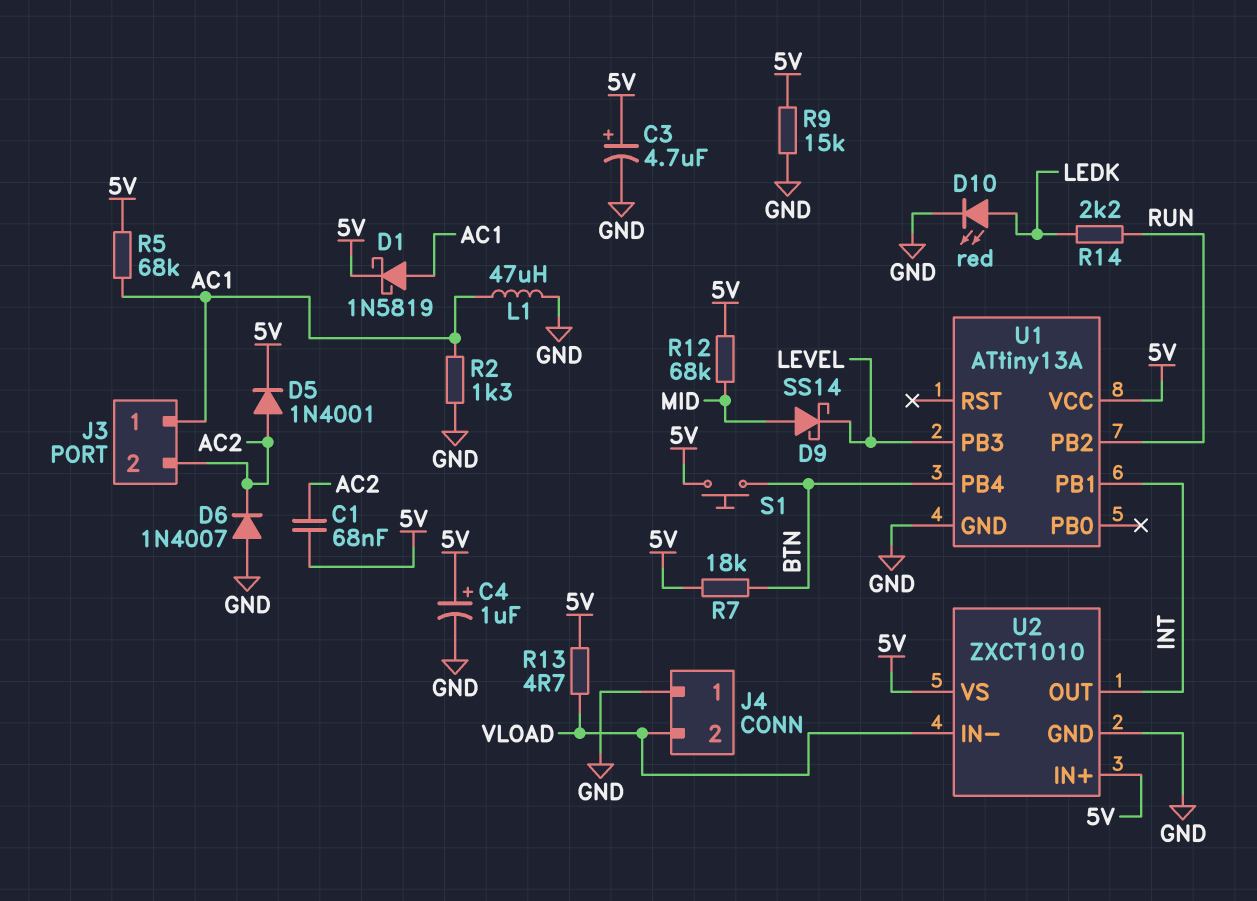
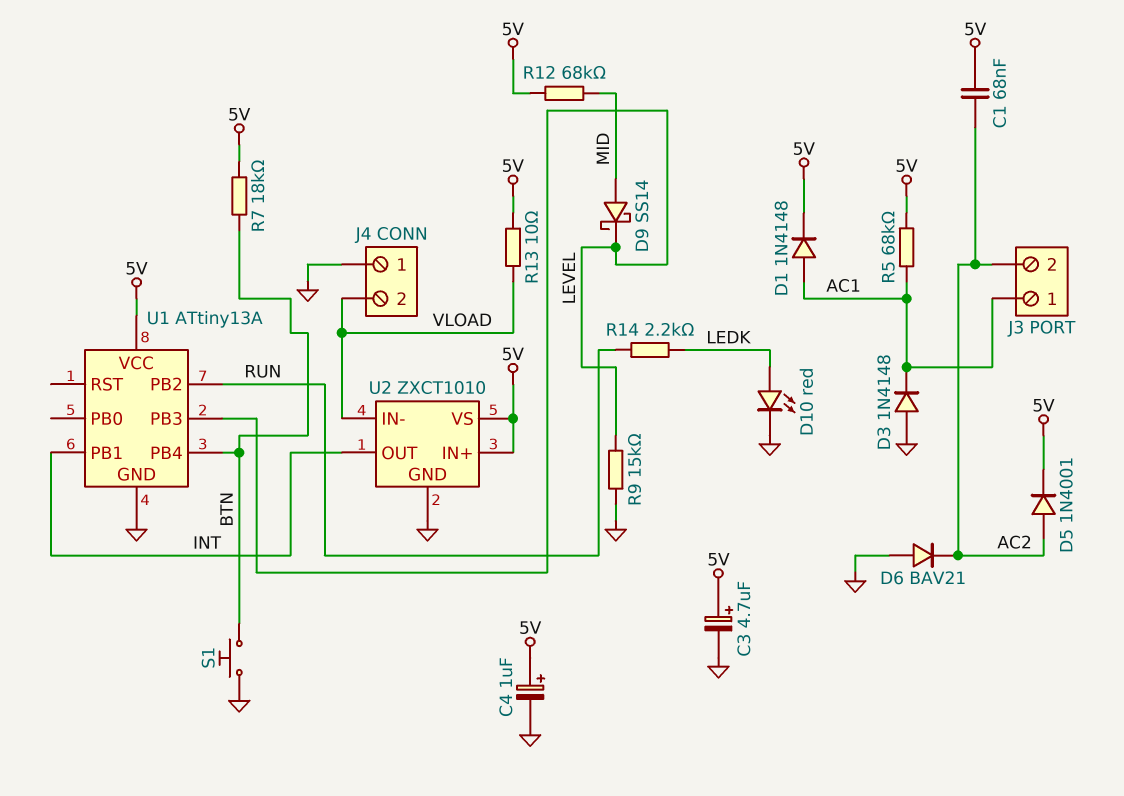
D1: schottky 1N5819 (A AC1, K 5V) -> diode 1N4148 (A AC1, K 5V)
D3: none -> diode 1N4148 (A GND, K AC1)
D6: diode 1N4007 (A GND, K AC2) -> diode BAV21 (A GND, K AC2)
L1: 47uH (AC1, GND) -> none
R2: 1.3k (AC1, GND) -> none
R9: 15k (5V, GND) -> 15k (GND, LEVEL)
R13: 4.7 (5V, VLOAD) -> 10 (5V, VLOAD)
S1: button (5V, BTN) -> button (BTN, GND)

